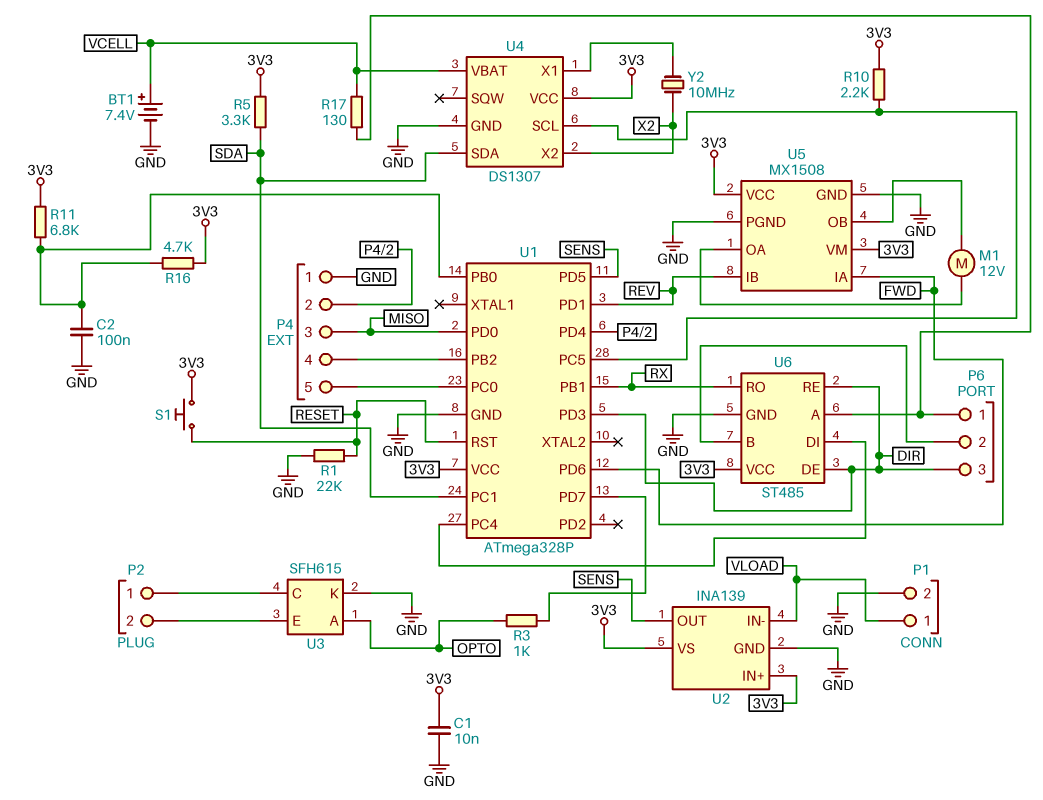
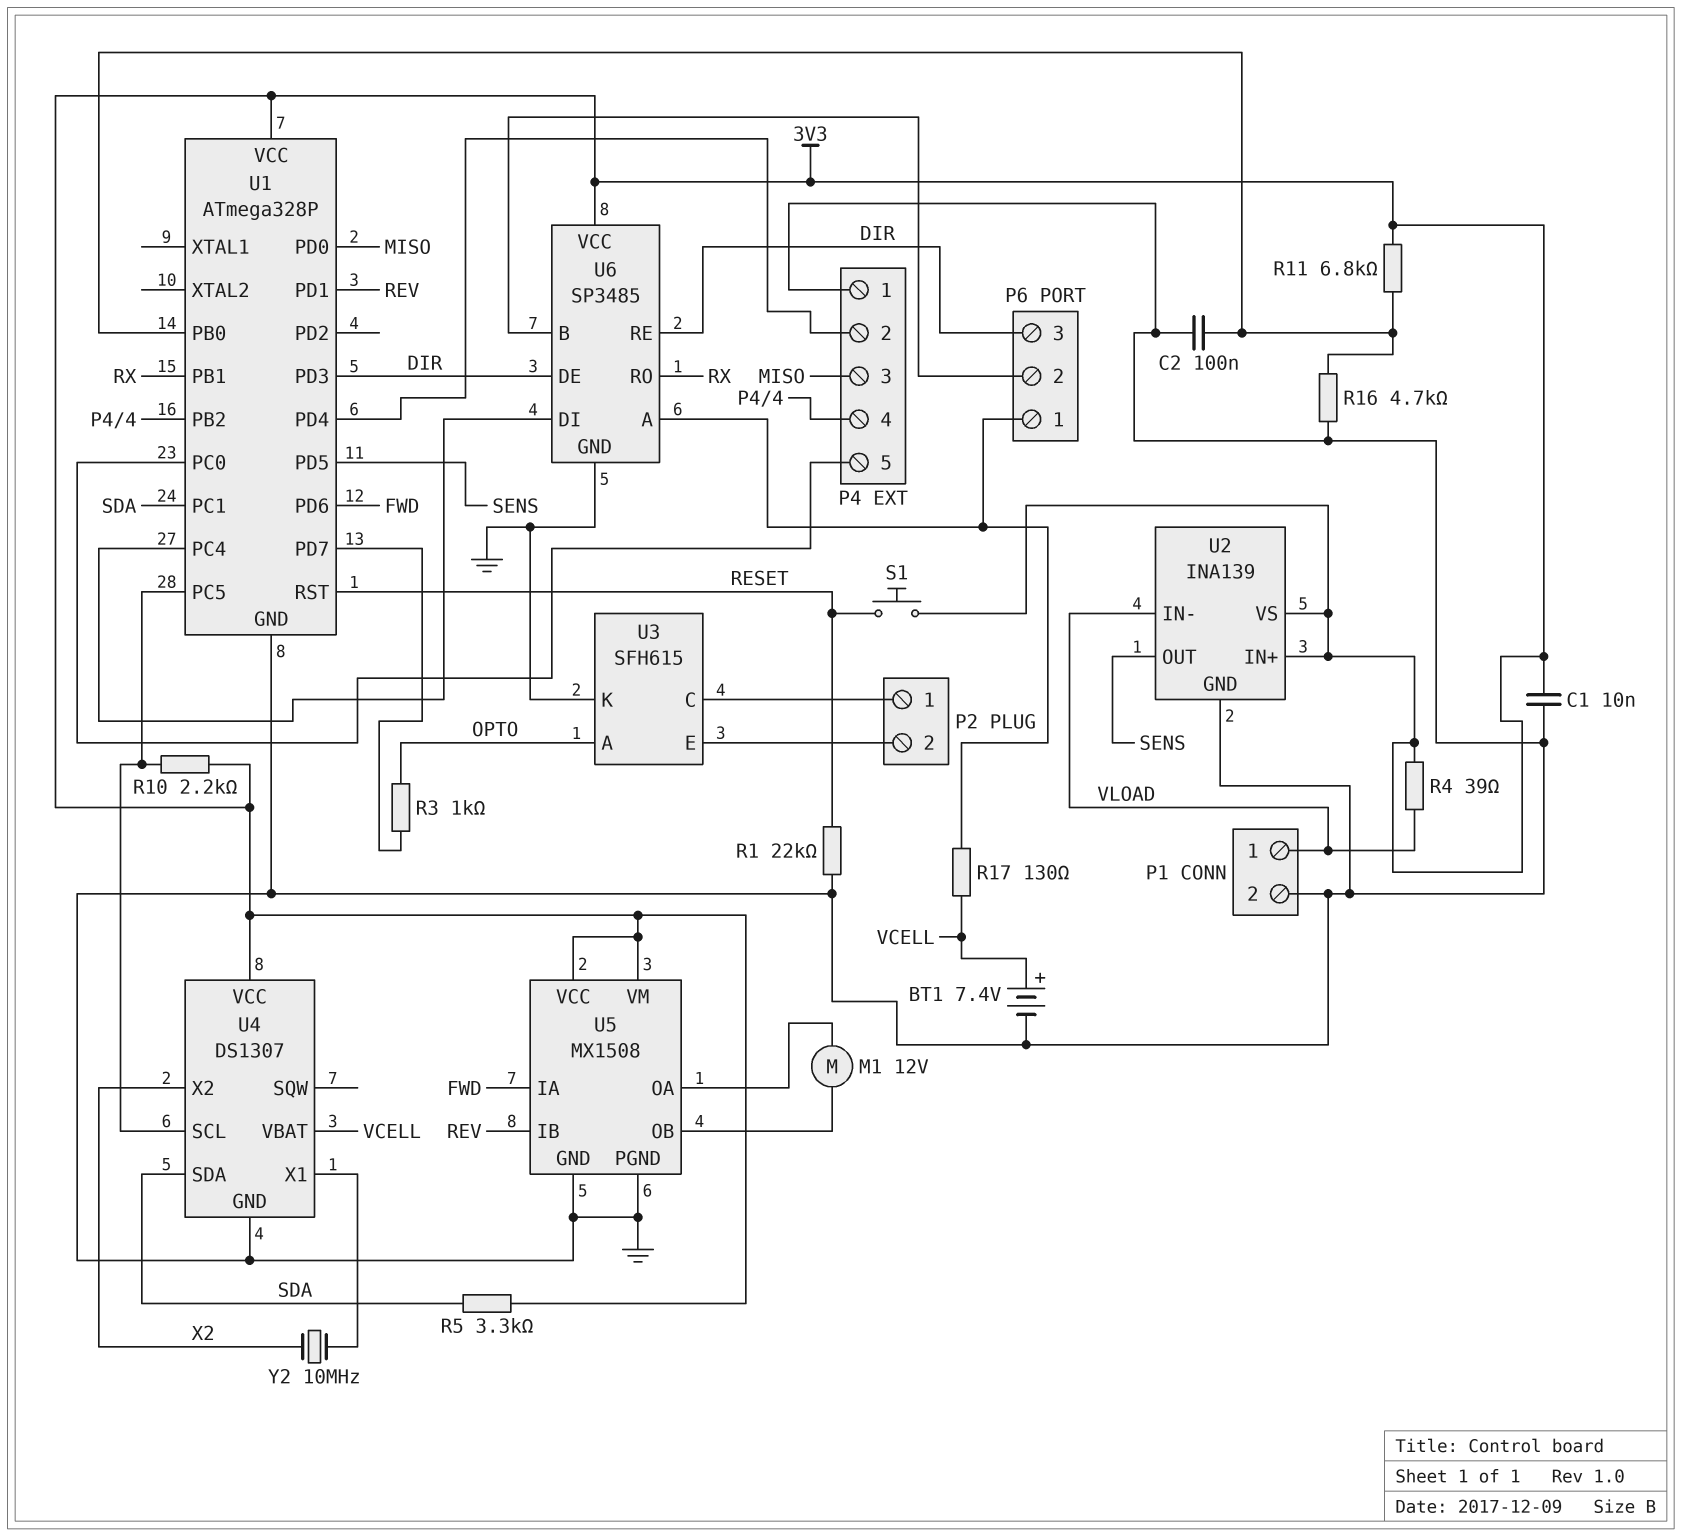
R4: none -> 39 (3V3, VLOAD)
R16: 4.7k (3V3, U1/PB0) -> 4.7k (GND, U1/PB0)
U6: ST485 -> SP3485

